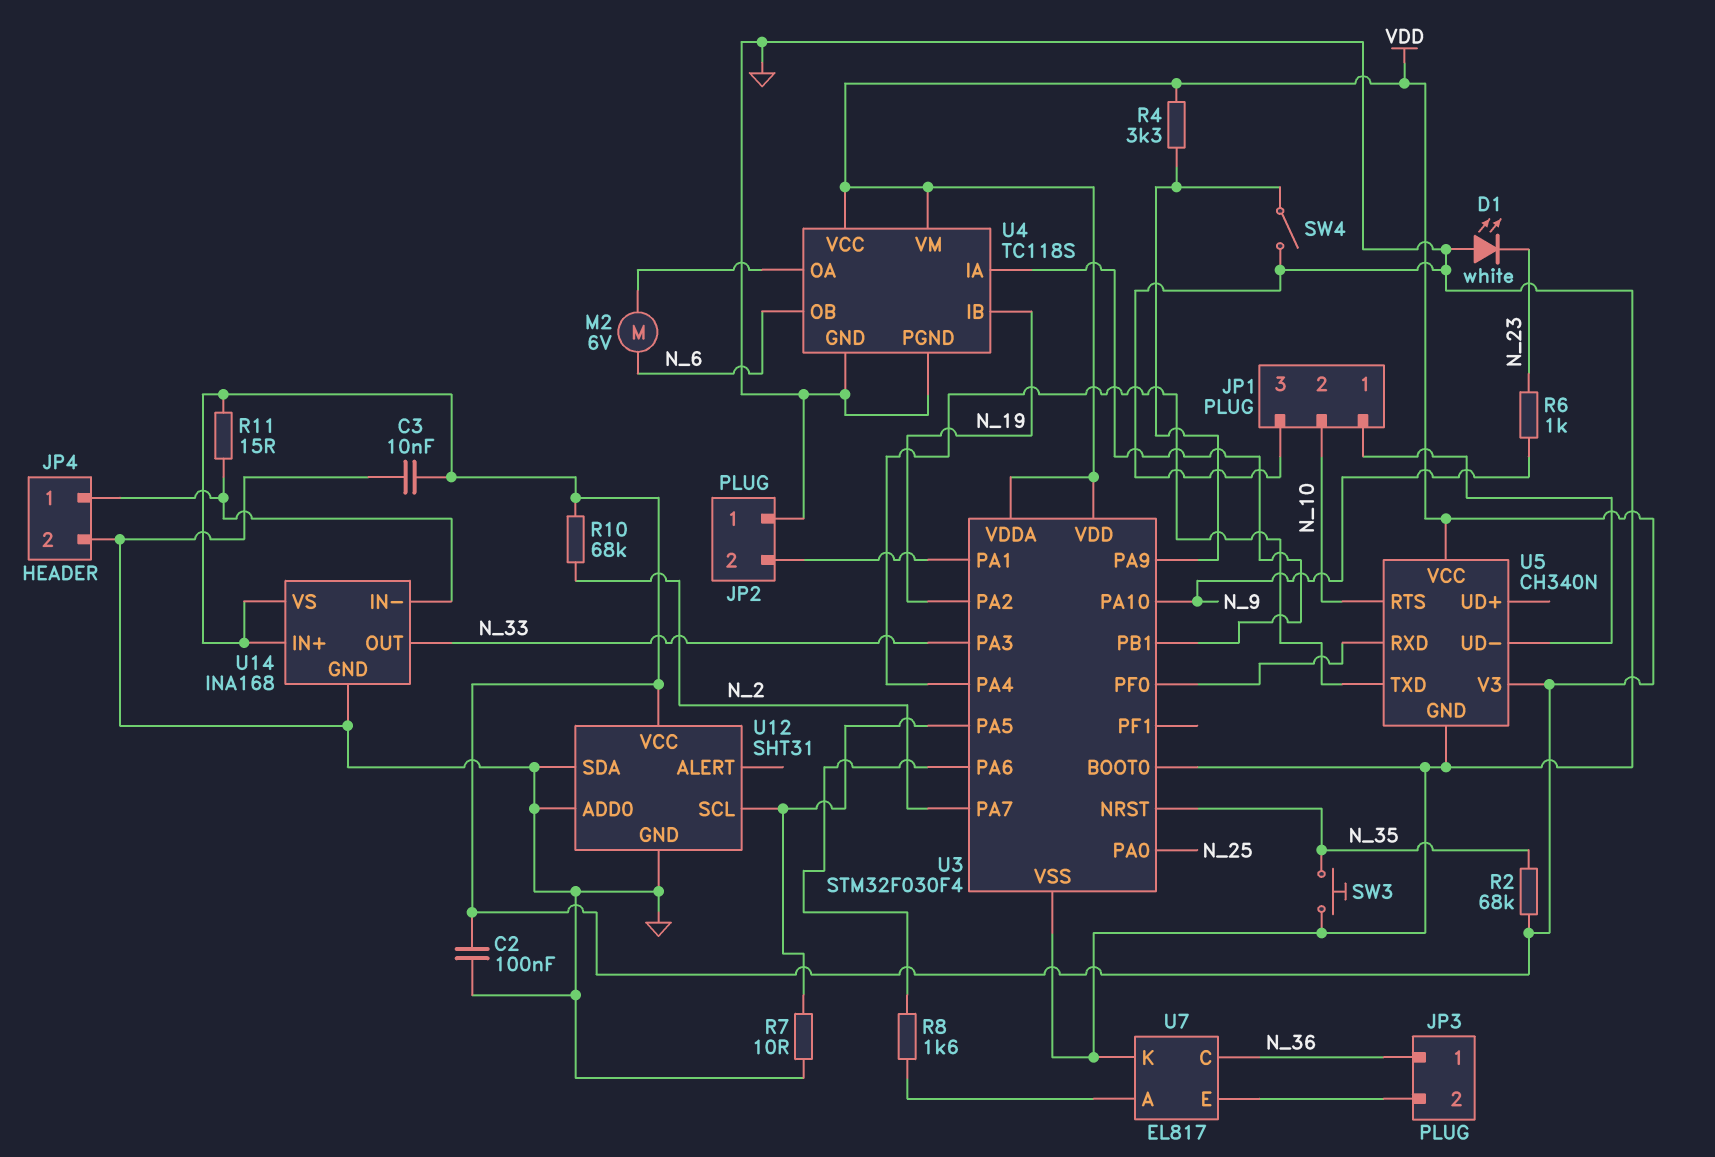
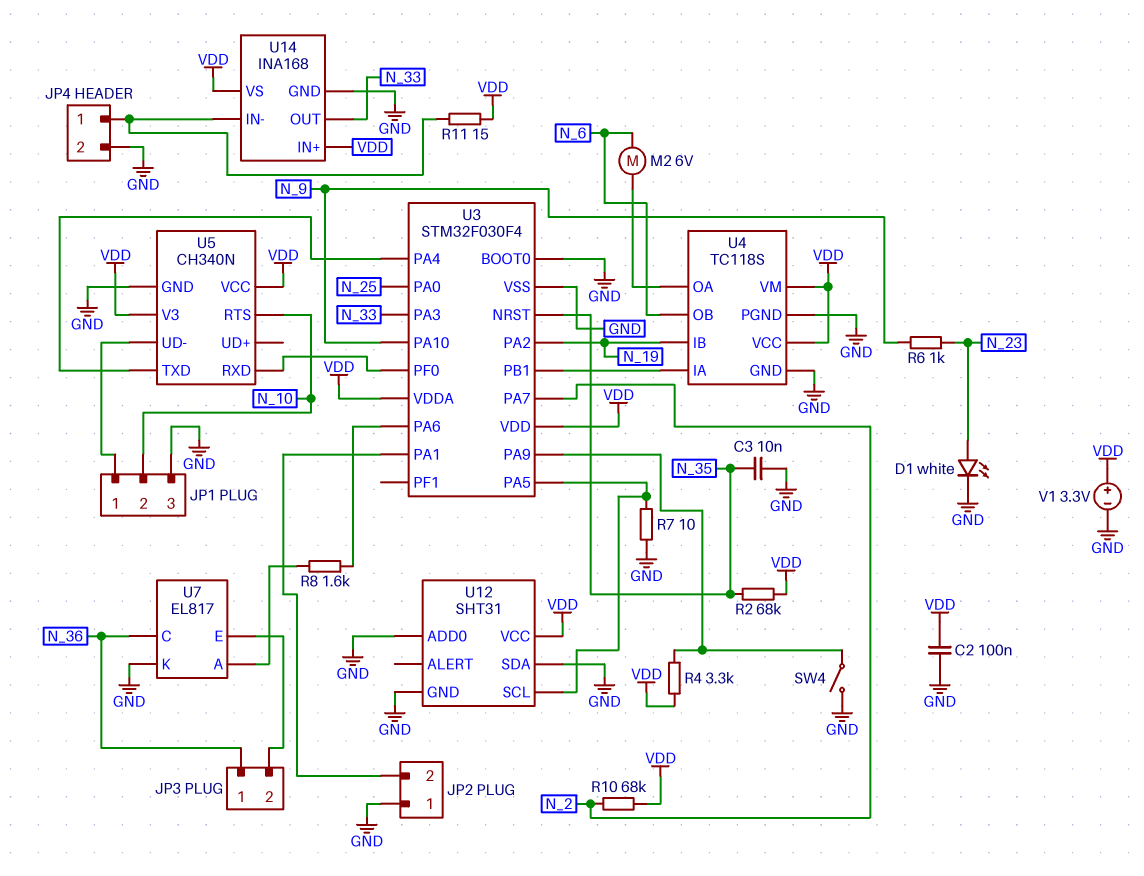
C3: 10nF (GND, VDD) -> 10nF (GND, N_35)
D1: LED white (A GND, K N_23) -> LED white (A N_23, K GND)
SW3: button (GND, N_35) -> none
V1: none -> 3.3V (plus VDD, minus GND)

